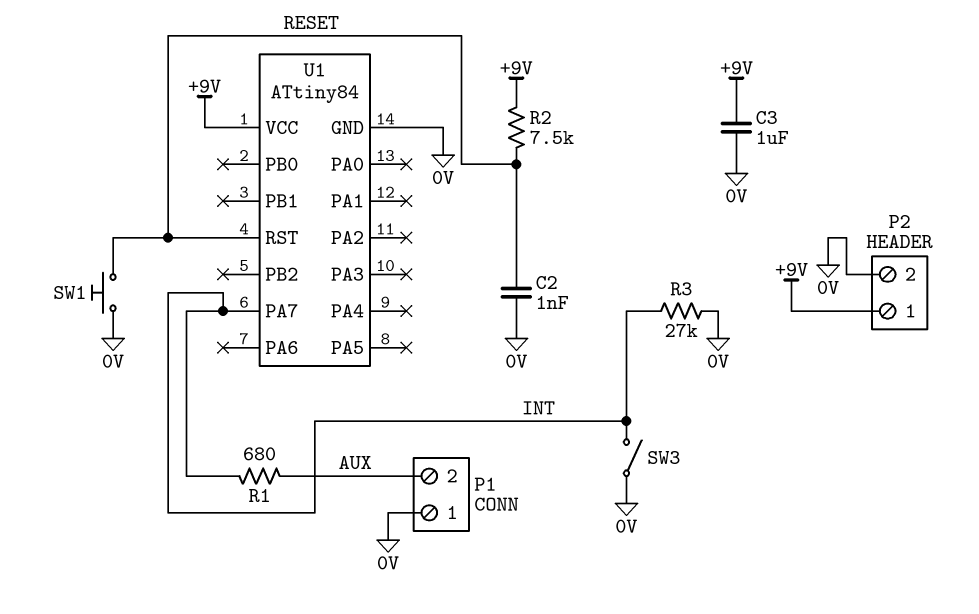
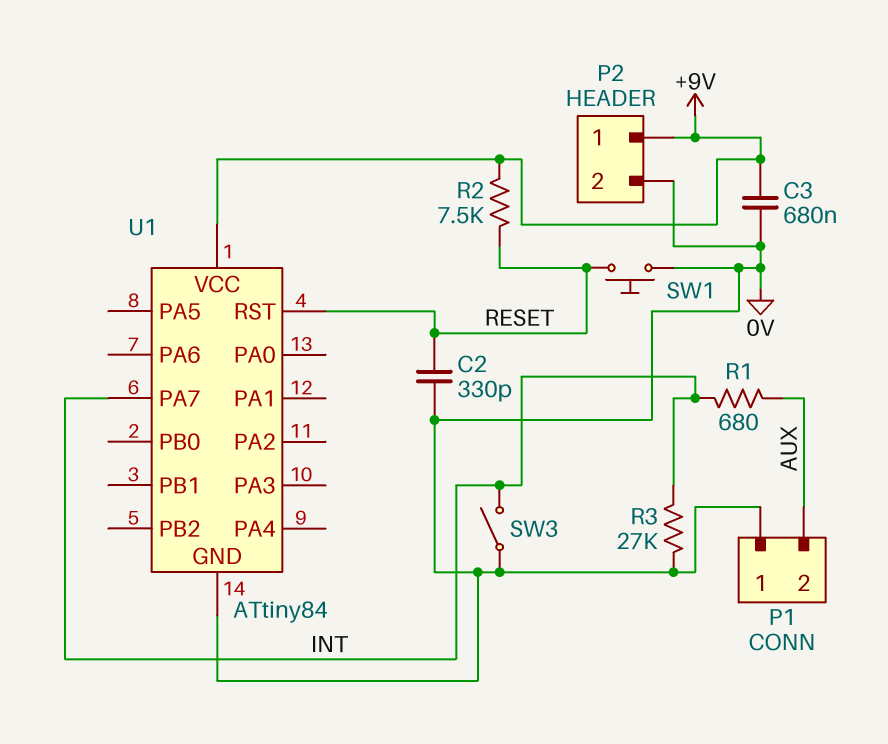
C2: 1nF (0V, RESET) -> 330pF (0V, RESET)
C3: 1uF (+9V, 0V) -> 680nF (+9V, 0V)

